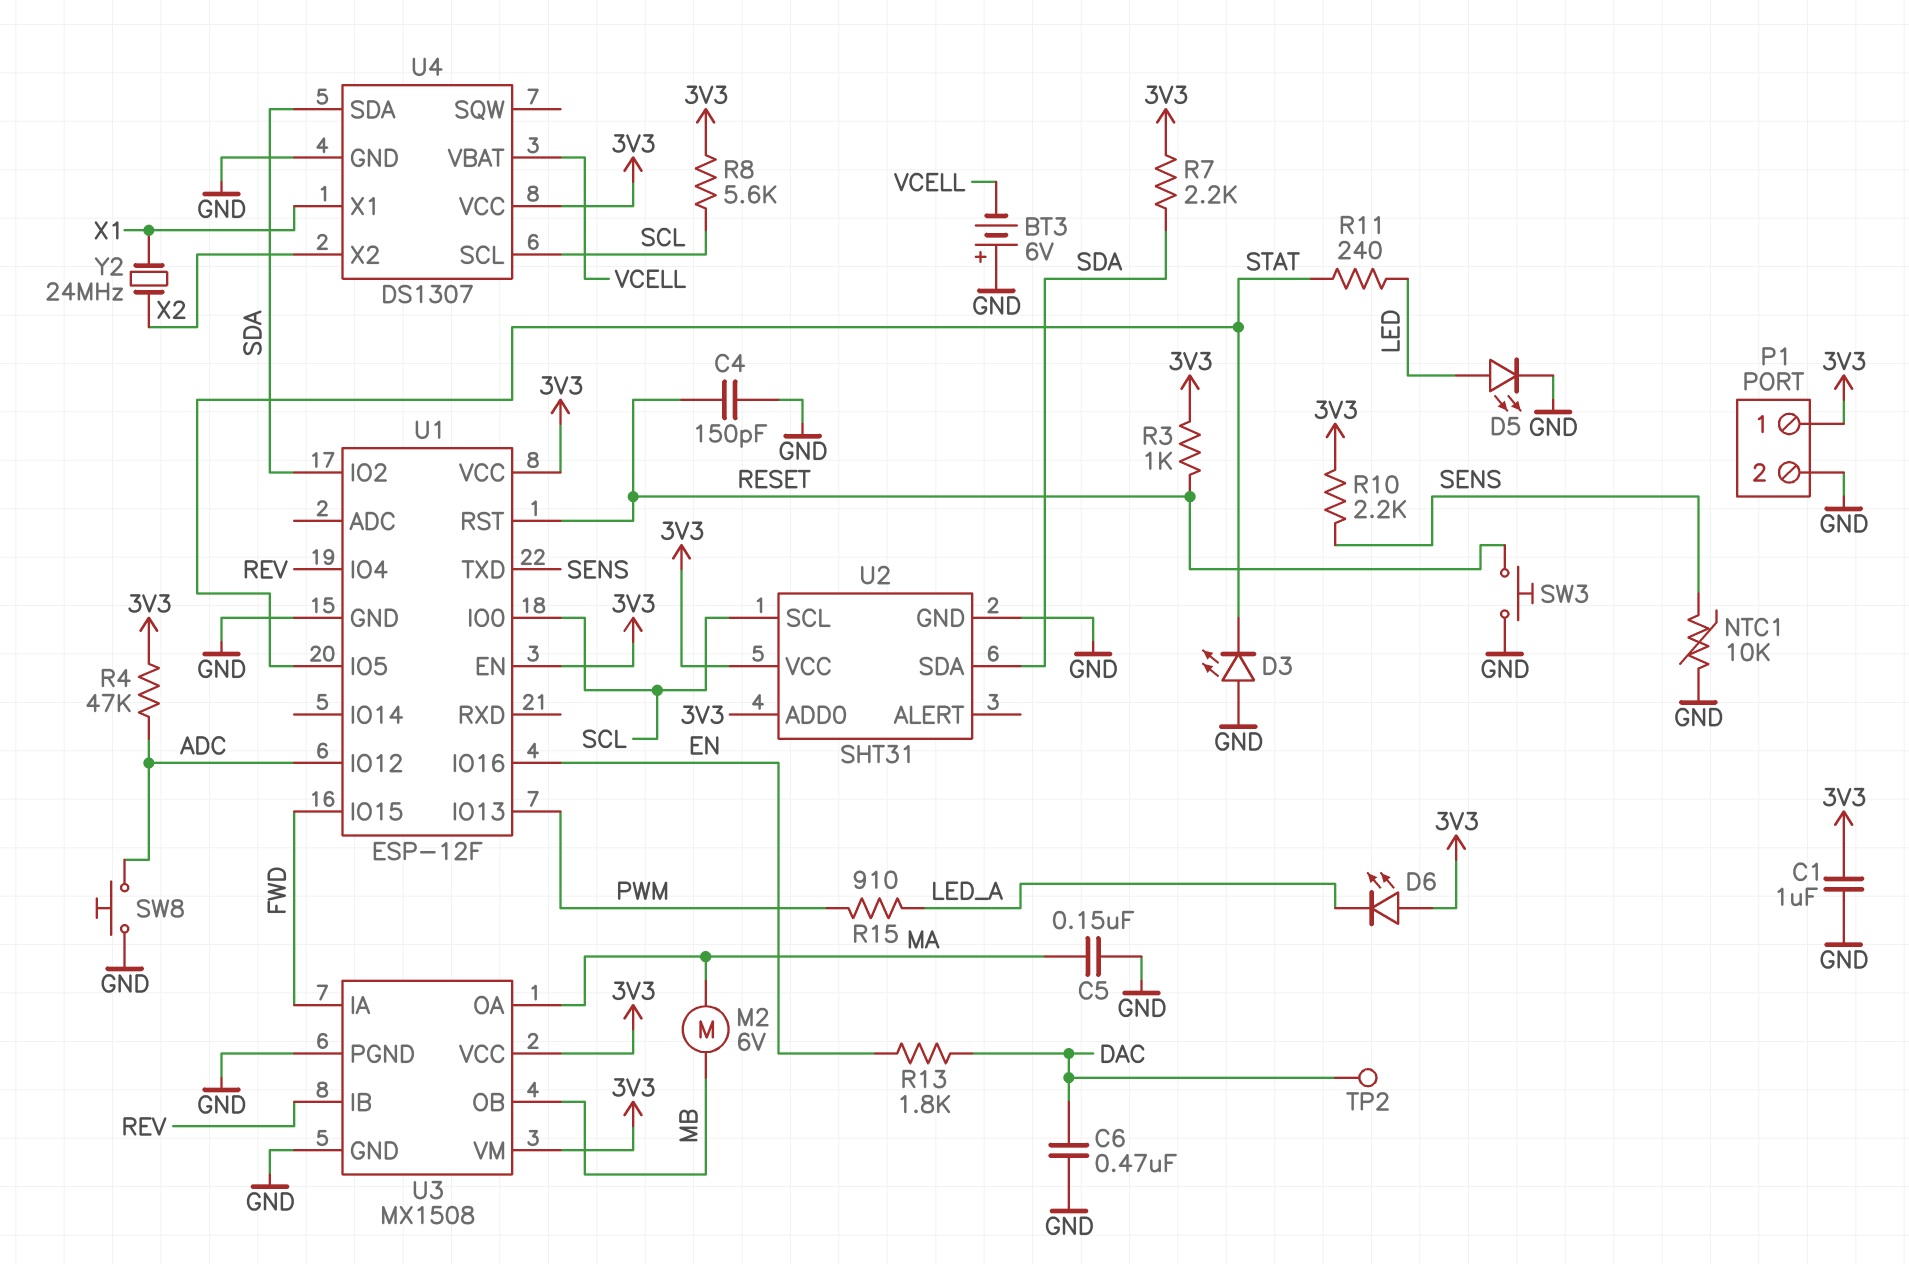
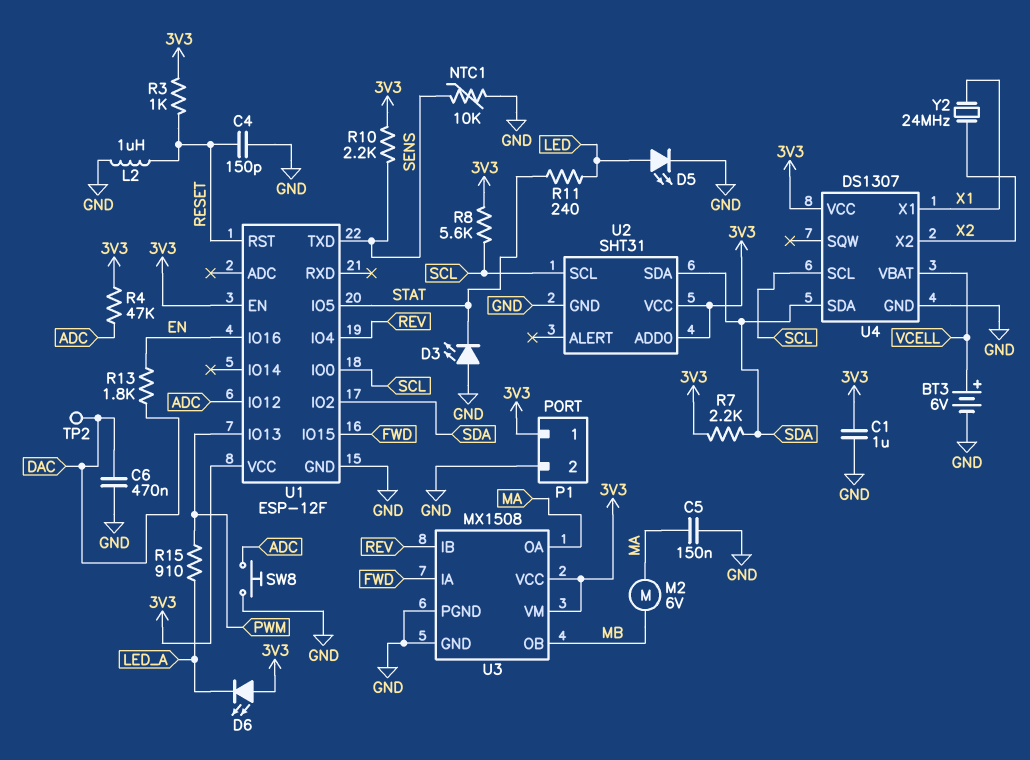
BT3: 6V (plus GND, minus VCELL) -> 6V (plus VCELL, minus GND)
L2: none -> 1uH (GND, RESET)
SW3: button (GND, RESET) -> none

